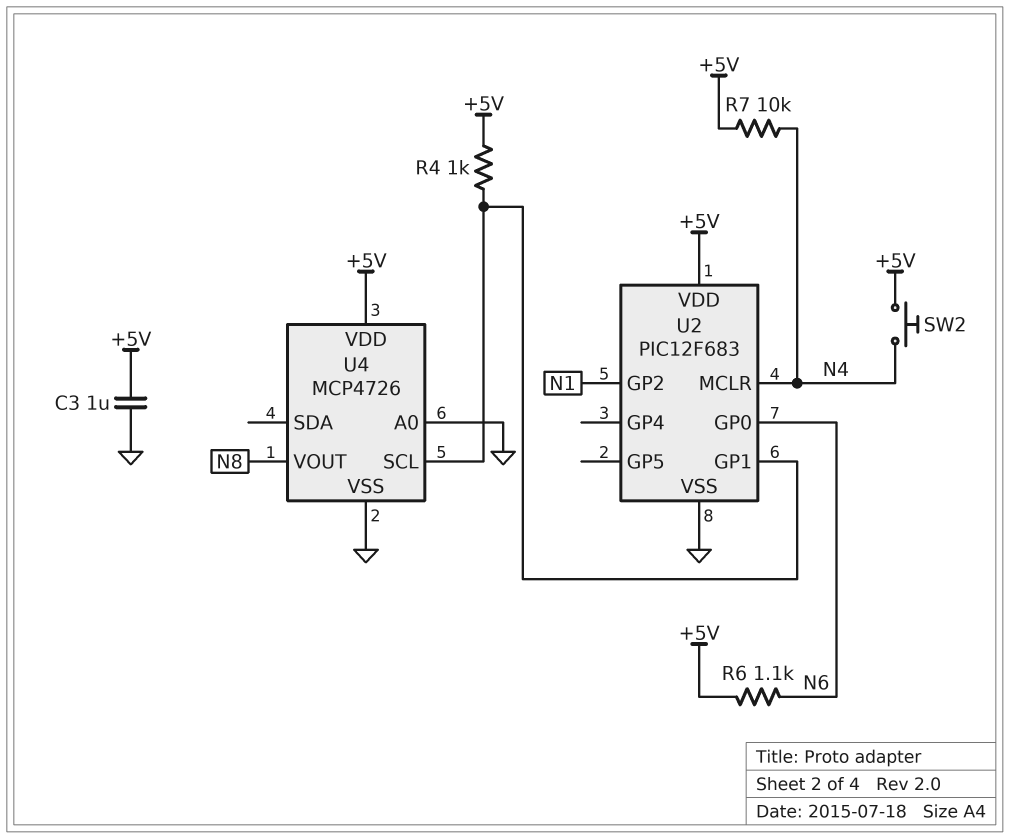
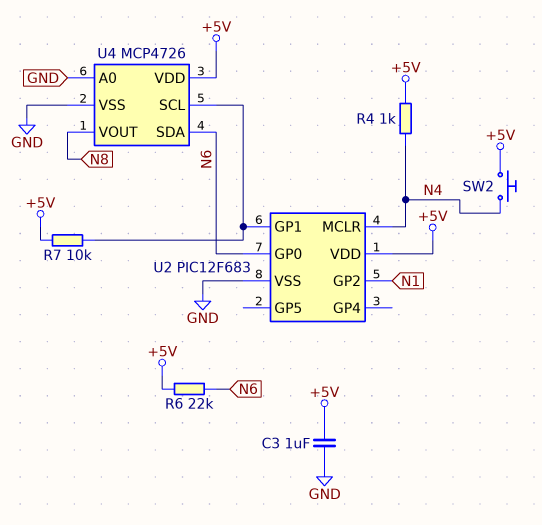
R4: 1k (+5V, U2/GP1) -> 1k (+5V, N4)
R6: 1.1k (+5V, N6) -> 22k (+5V, N6)
R7: 10k (+5V, N4) -> 10k (+5V, U2/GP1)
U4 pin SDA: none -> N6

